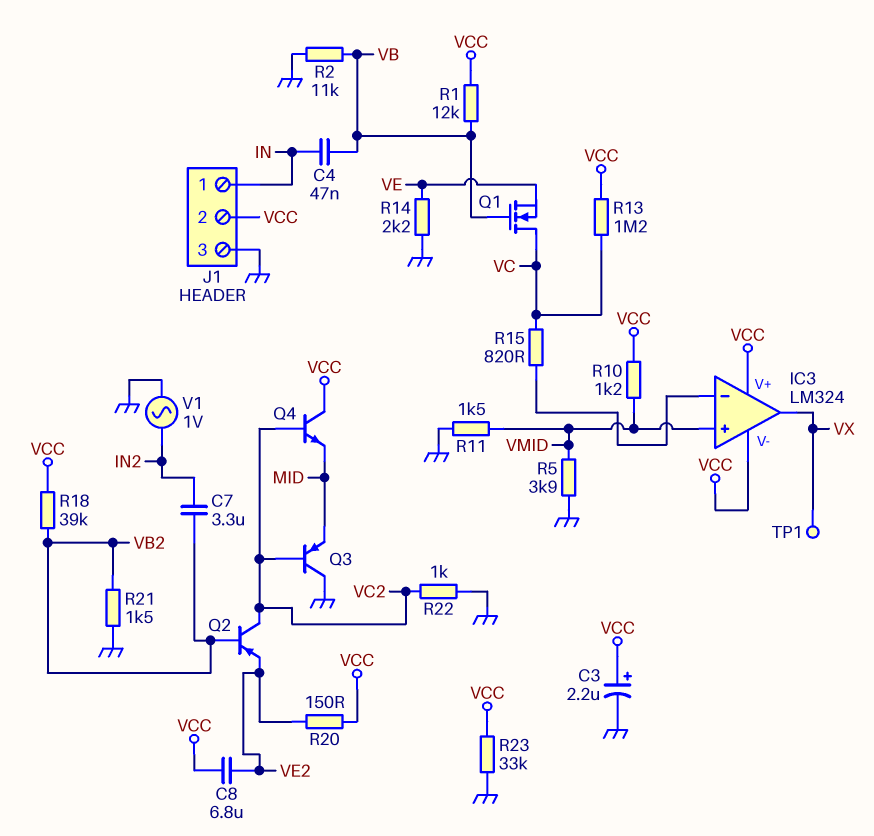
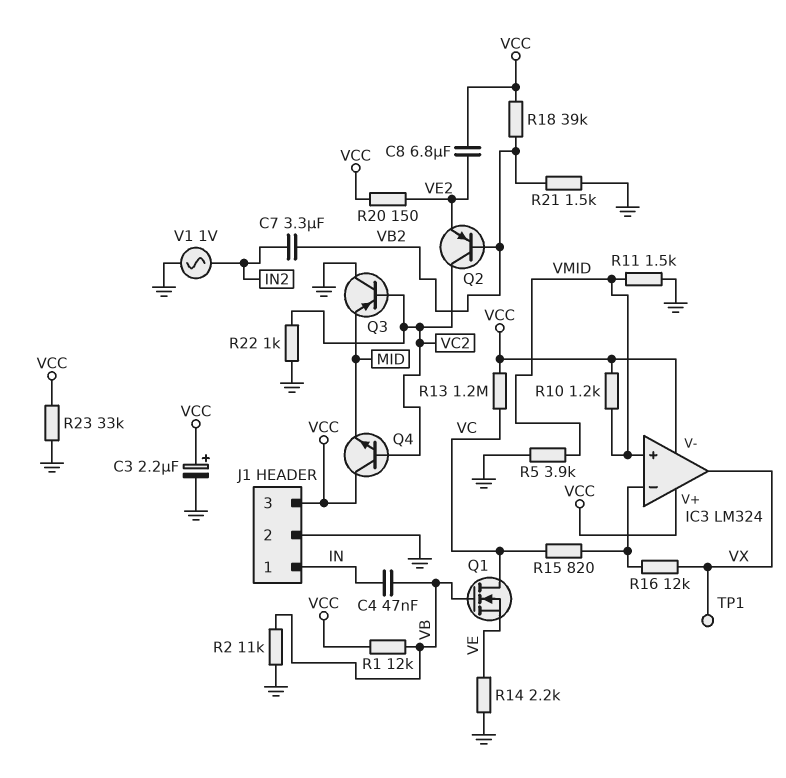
J1 pin 2: VCC -> GND
J1 pin 3: GND -> VCC
R16: none -> 12k (IC3/in-, VX)

